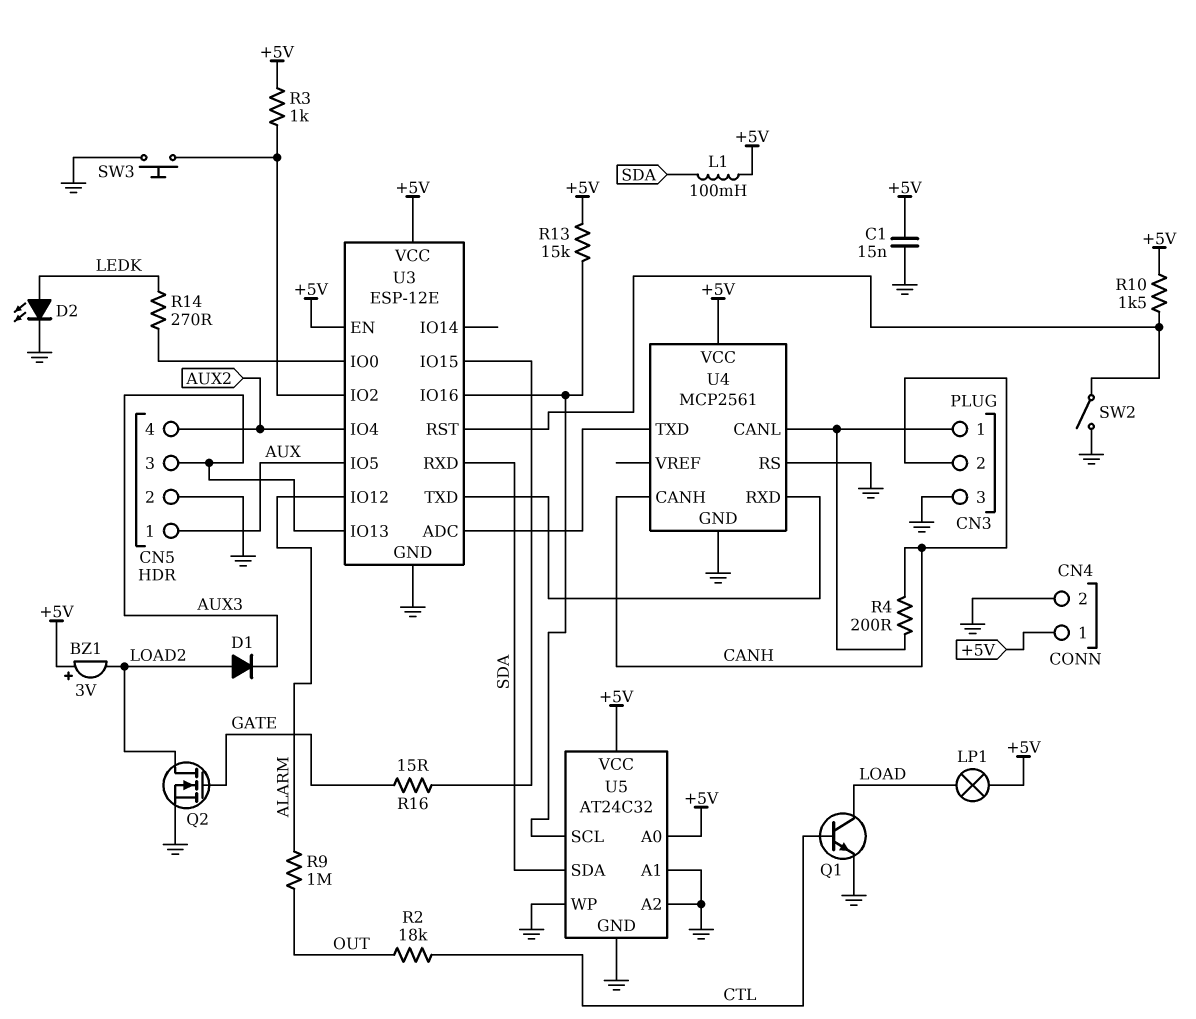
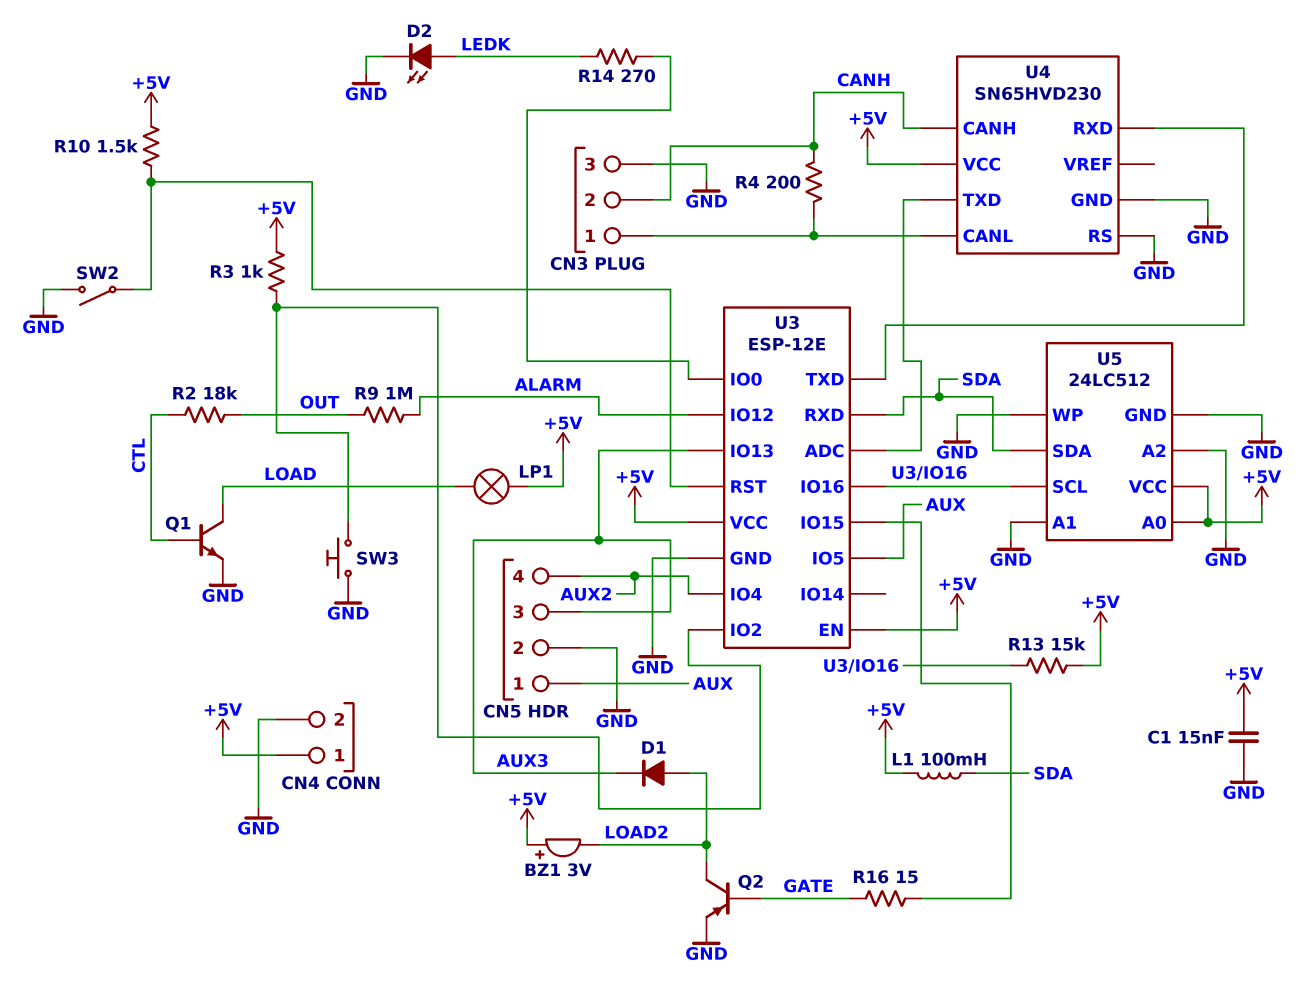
Q2: NMOS (G GATE, D LOAD2, S GND) -> PNP (B GATE, C LOAD2, E GND)
U4: MCP2561 -> SN65HVD230
U5: AT24C32 -> 24LC512

